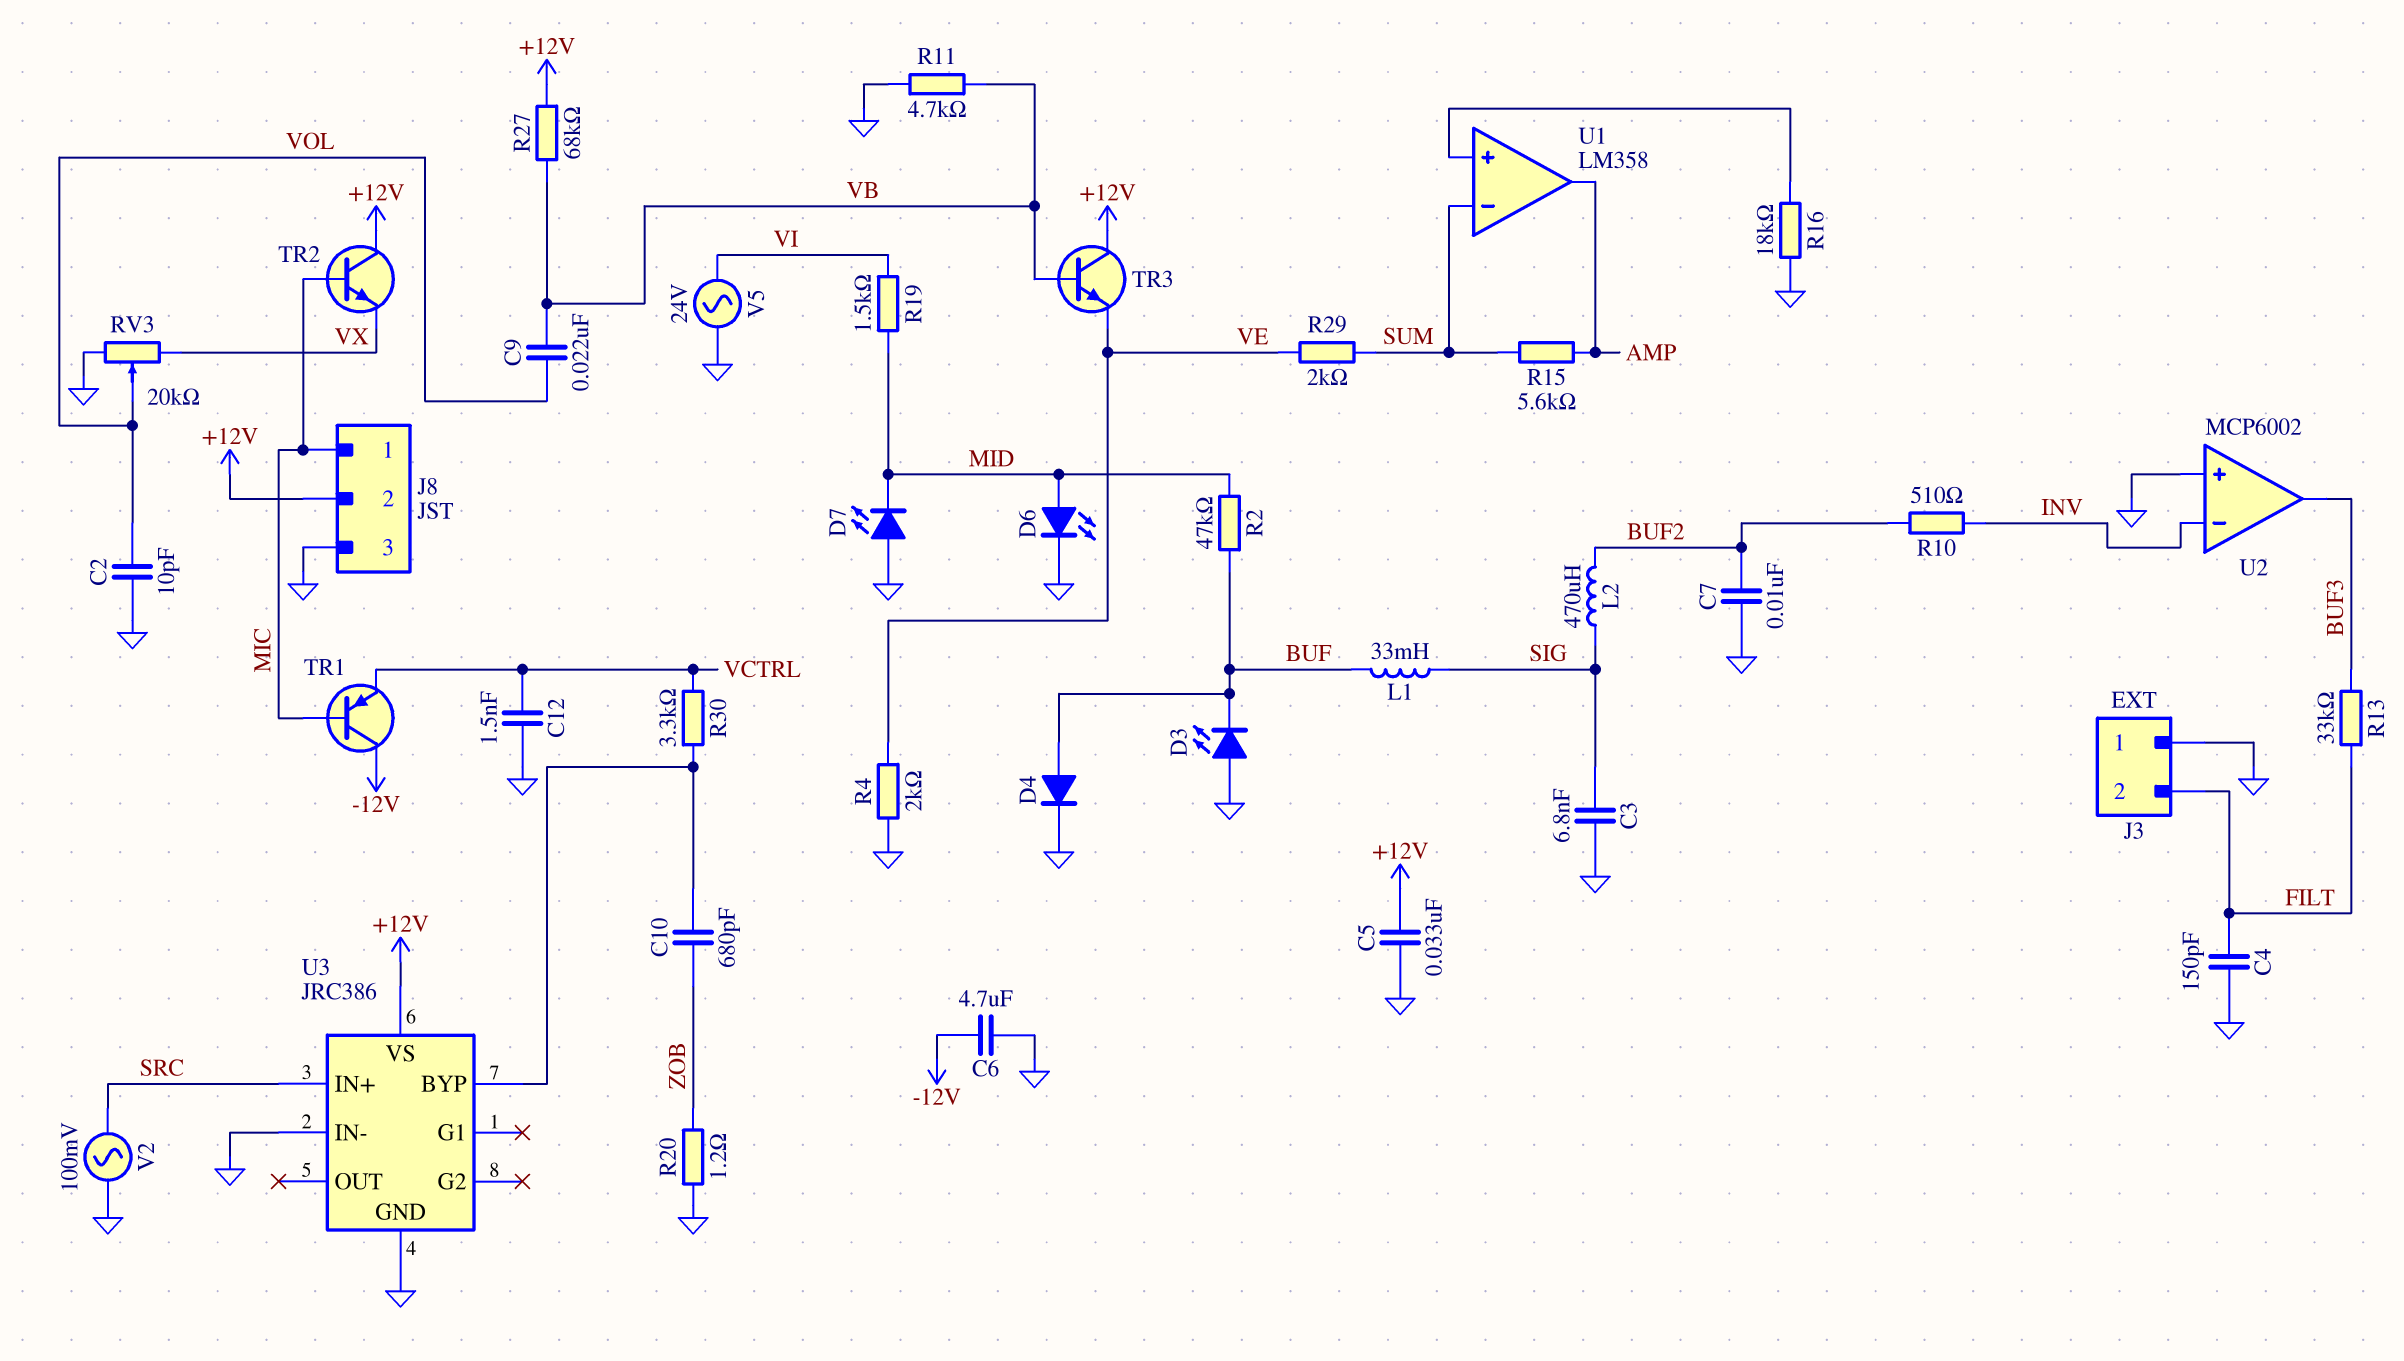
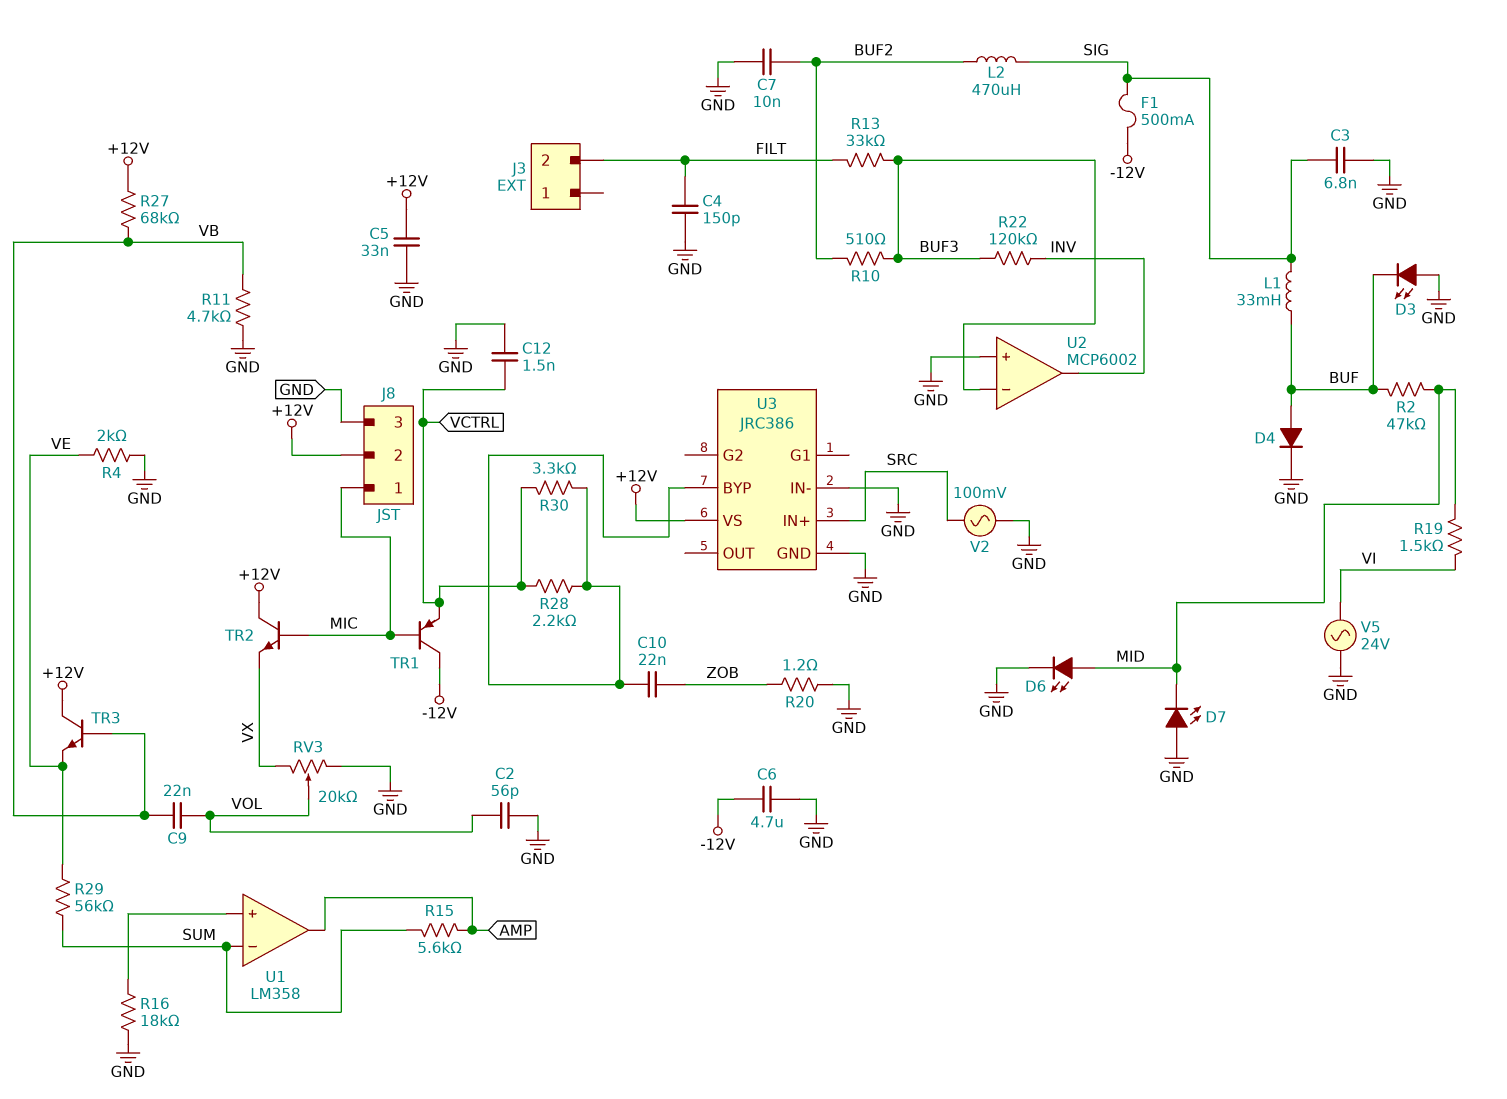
C2: 10pF (GND, VOL) -> 56pF (GND, VOL)
C10: 680pF (U3/BYP, ZOB) -> 22nF (U3/BYP, ZOB)
F1: none -> 500mA (-12V, SIG)
J3 pin 1: GND -> none
R10: 510 (BUF2, INV) -> 510 (BUF2, BUF3)
R22: none -> 120k (BUF3, INV)
R28: none -> 2.2k (U3/BYP, VCTRL)
R29: 2k (SUM, VE) -> 56k (SUM, VE)
U2 pin in-: INV -> BUF3
U2 pin out: BUF3 -> INV

